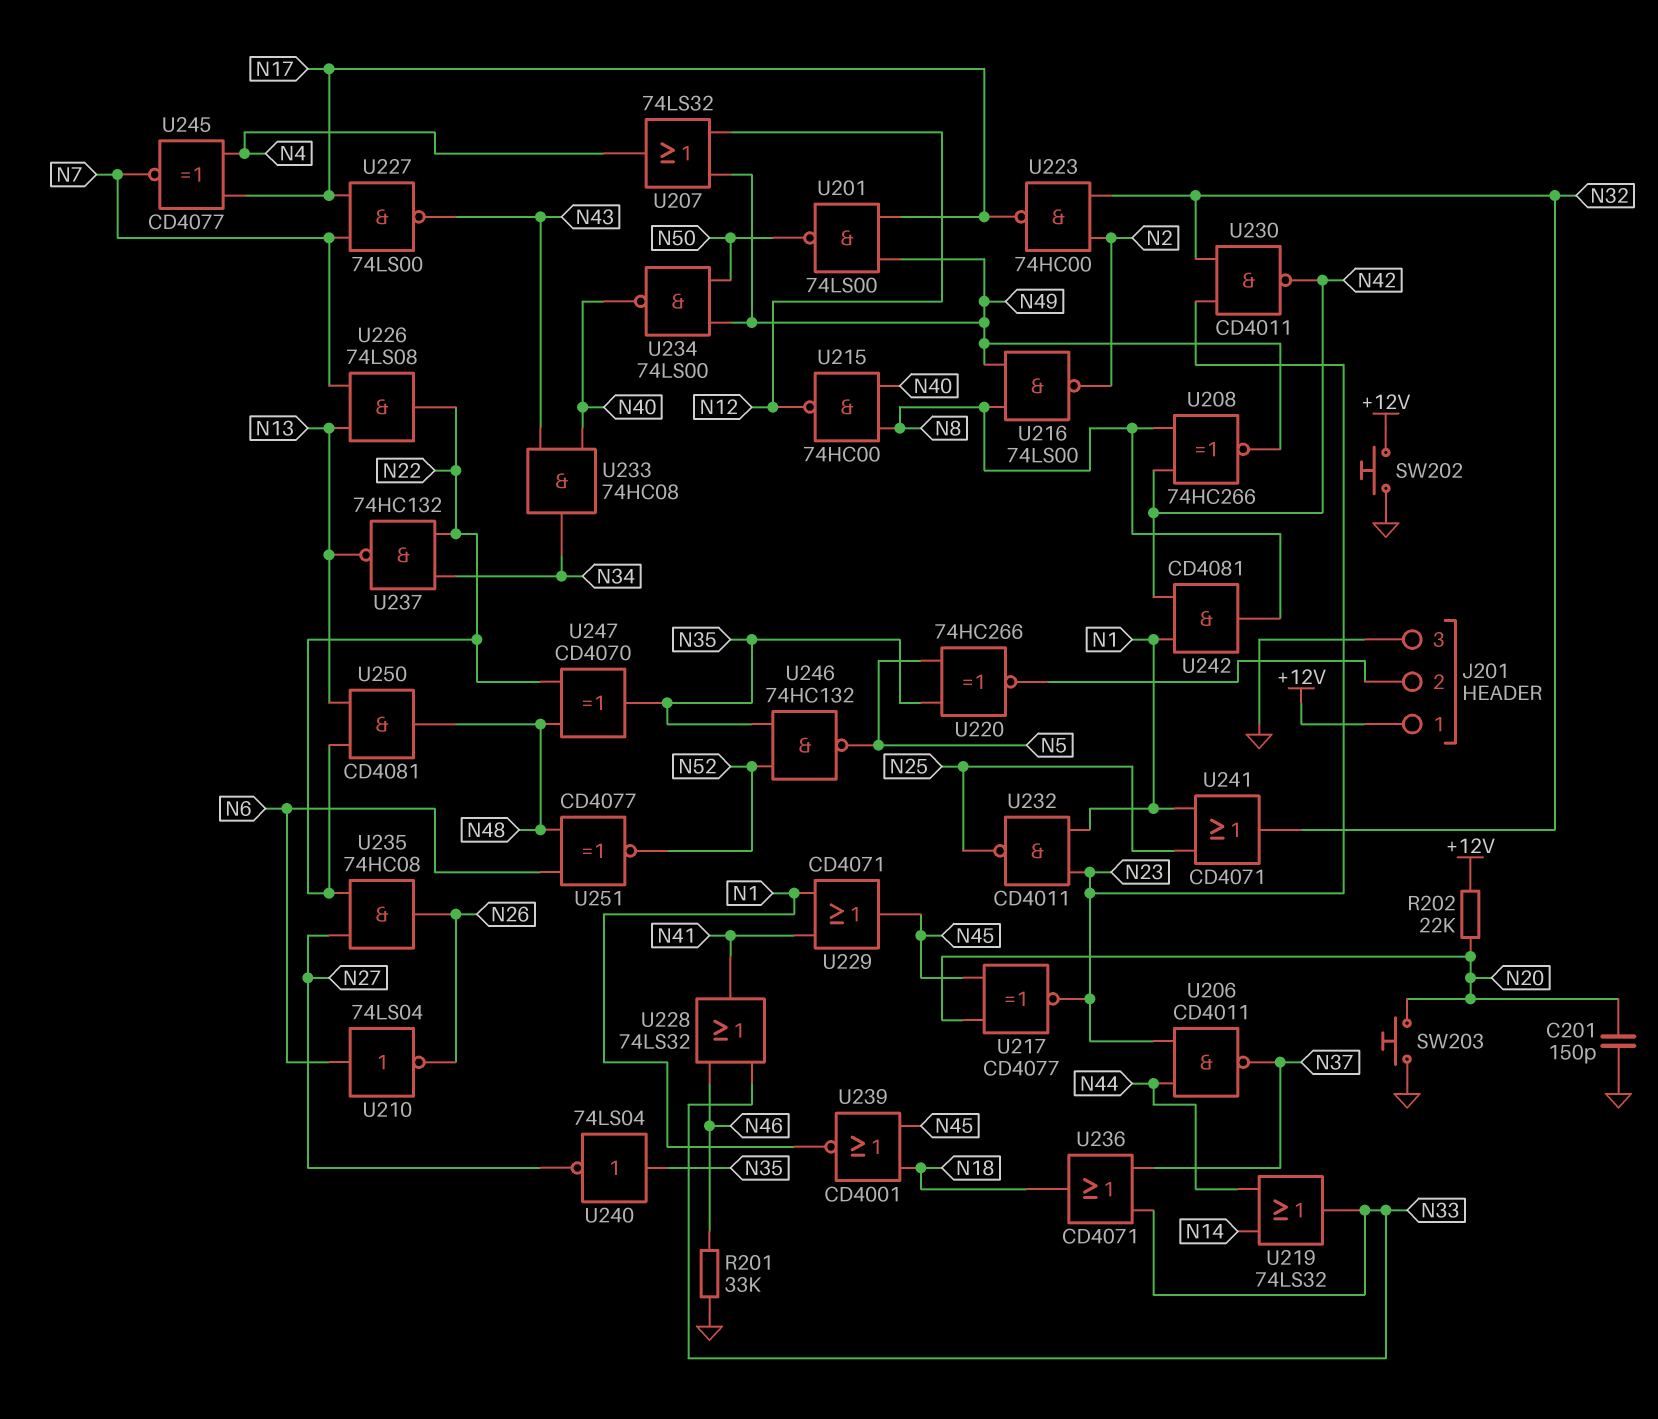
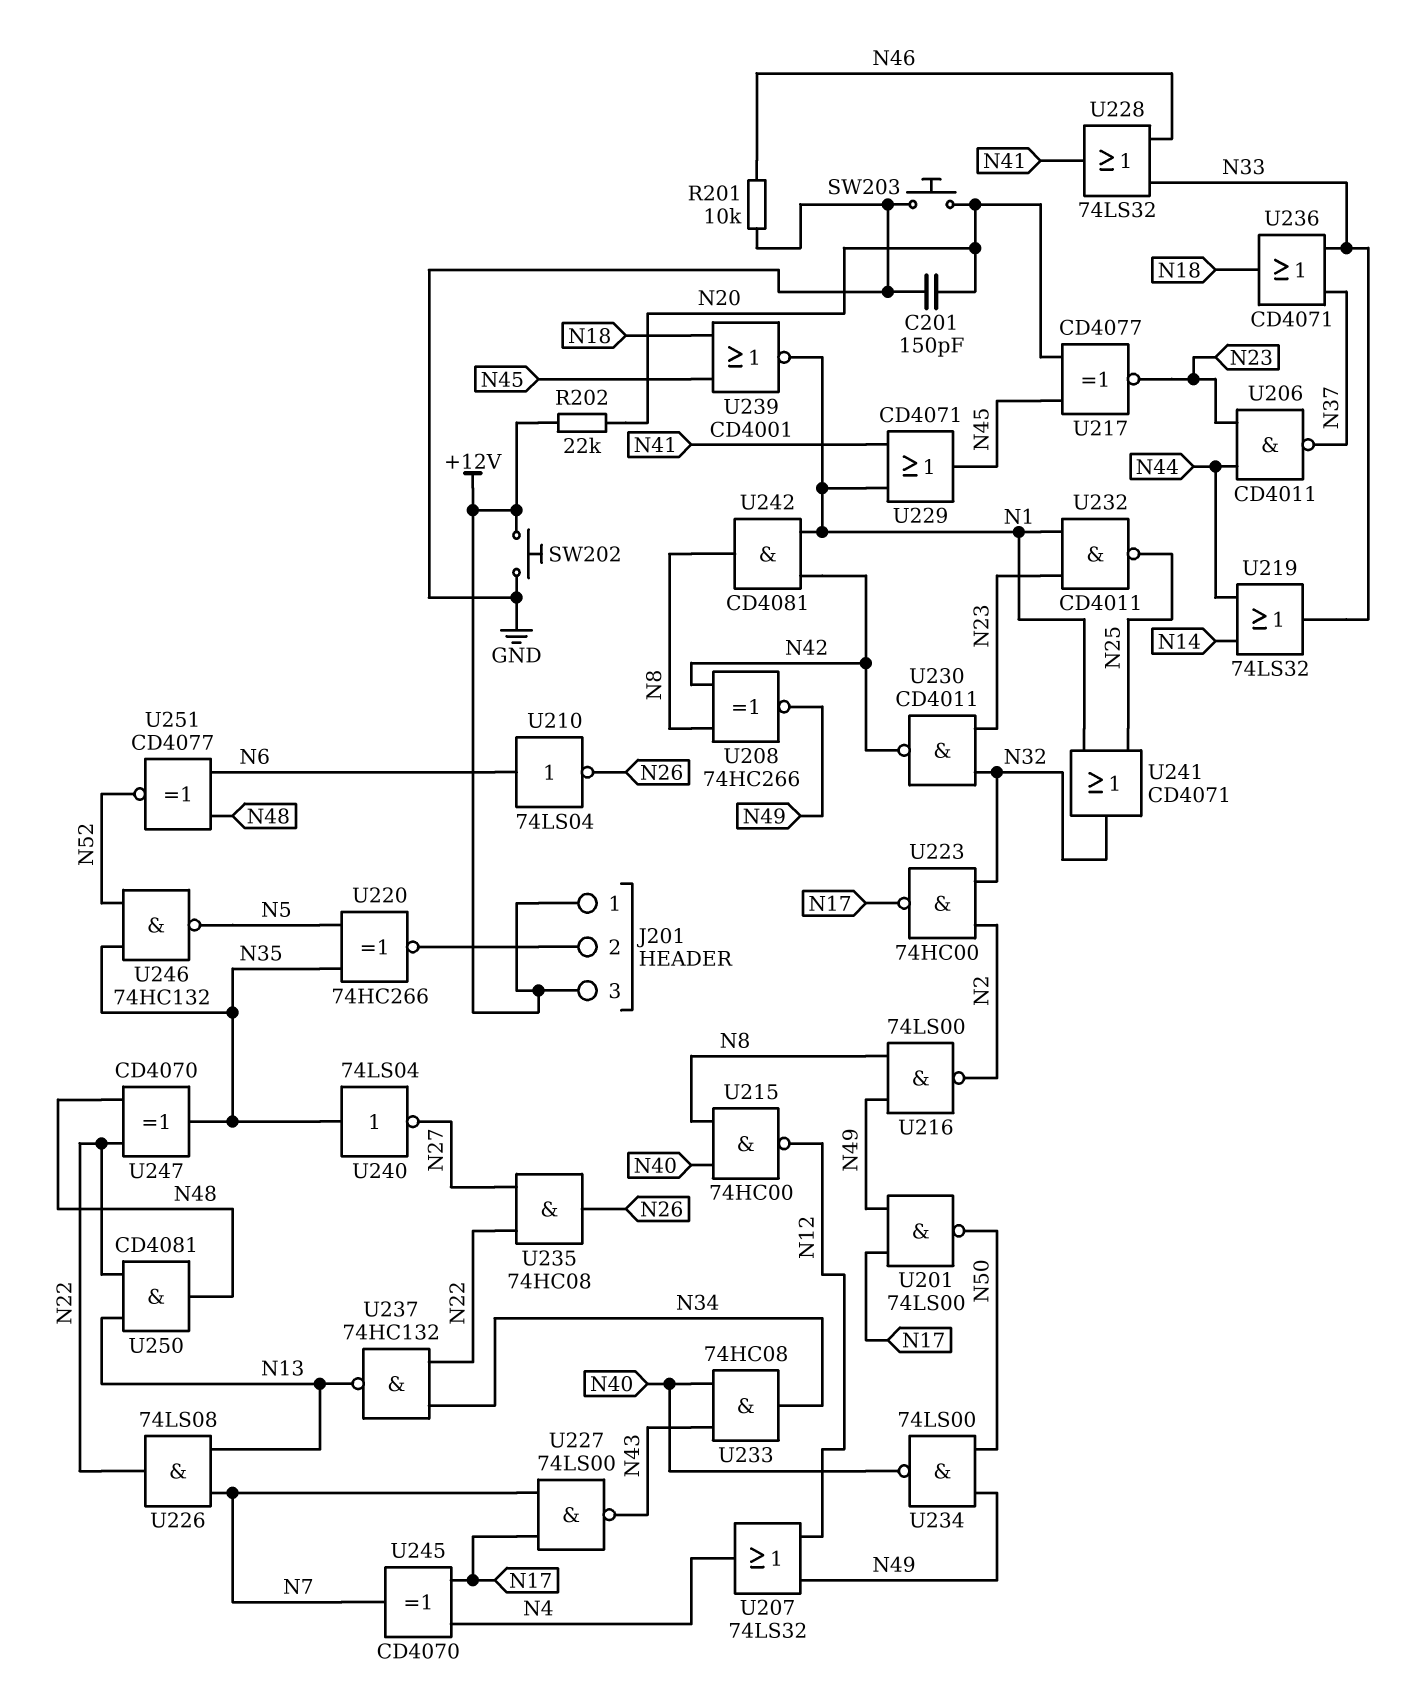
J201 pin 3: GND -> +12V
R201: 33k (GND, N46) -> 10k (GND, N46)
U245: XNOR CD4077 (in N4, in N17, out N7) -> XOR CD4070 (in N4, in N17, out N7)

